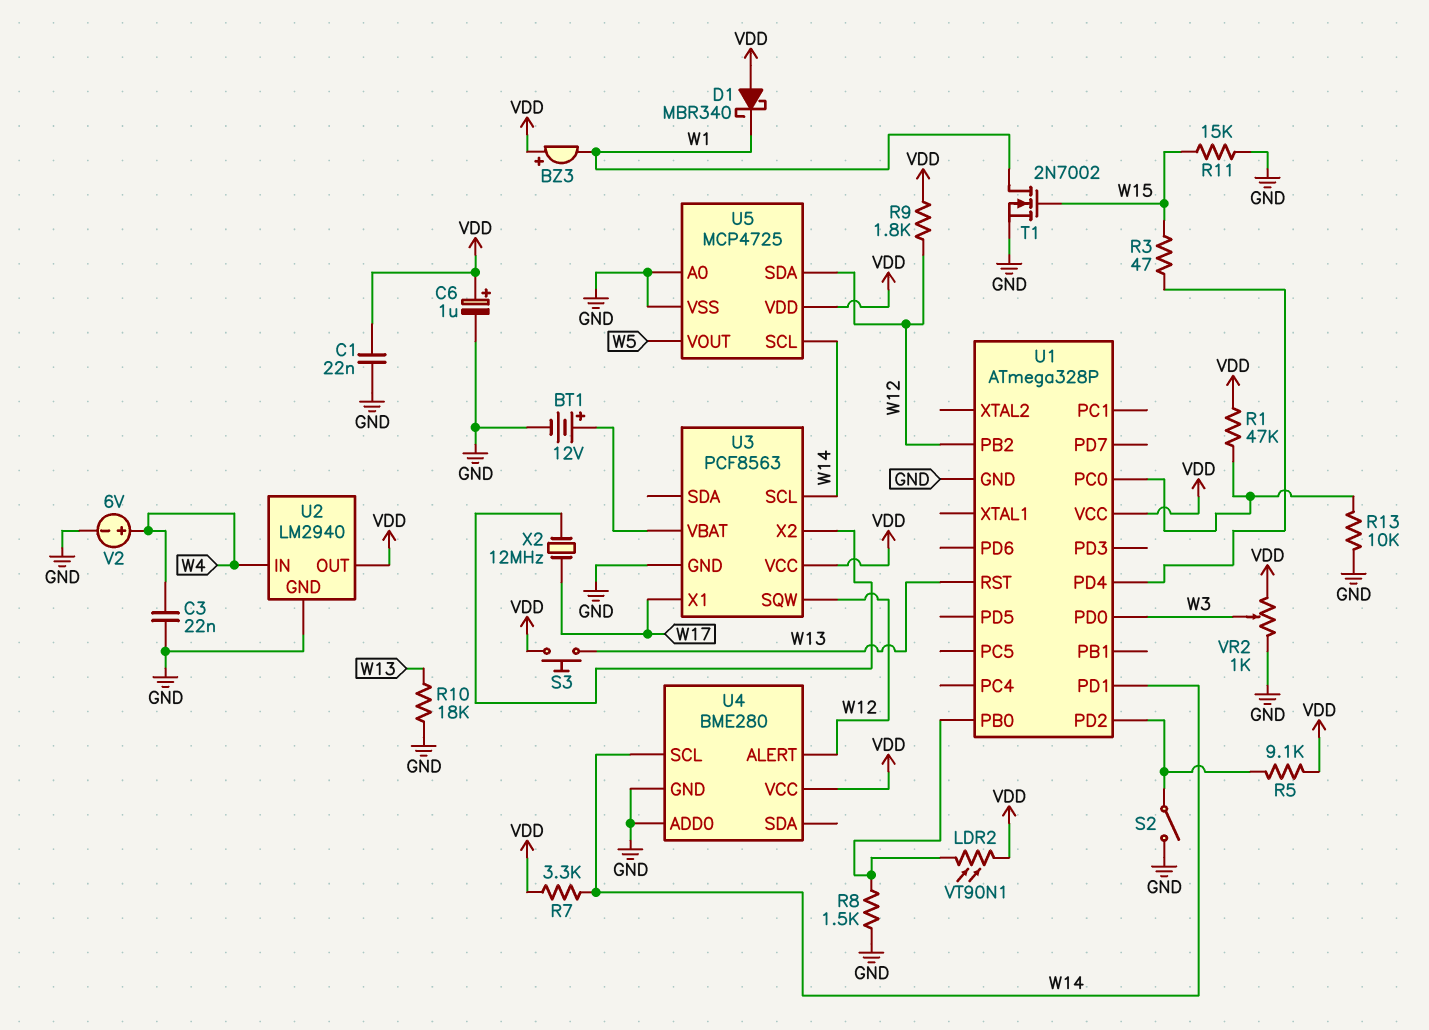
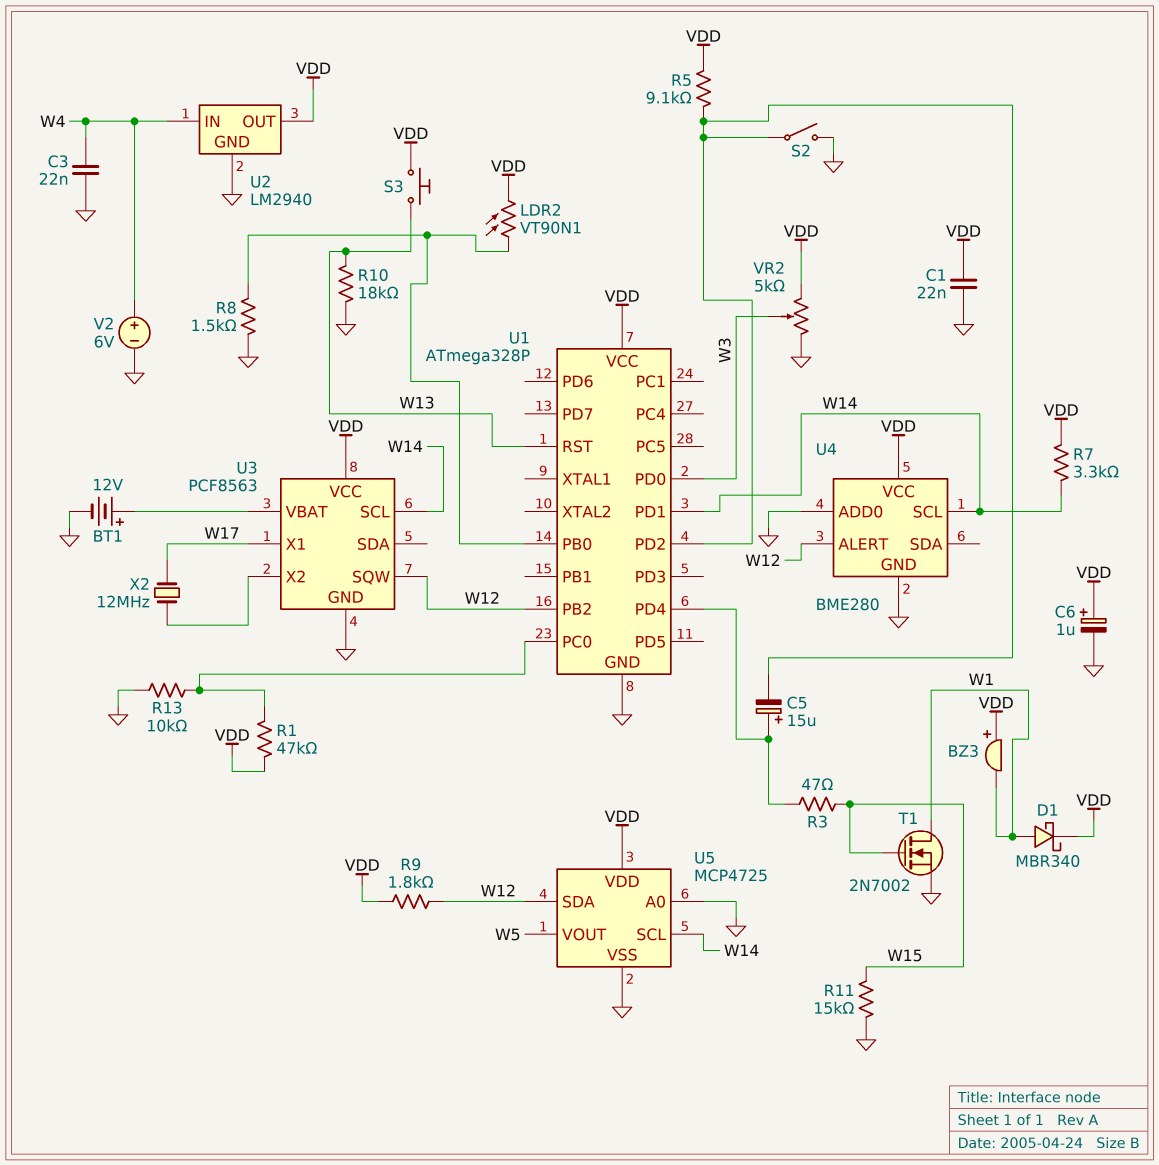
C5: none -> 15uF (plus U1/PD4, minus U1/PD2)
D1: schottky MBR340 (A VDD, K W1) -> schottky MBR340 (A W1, K VDD)
VR2: 1k (GND, VDD, wiper W3) -> 5k (GND, VDD, wiper W3)

